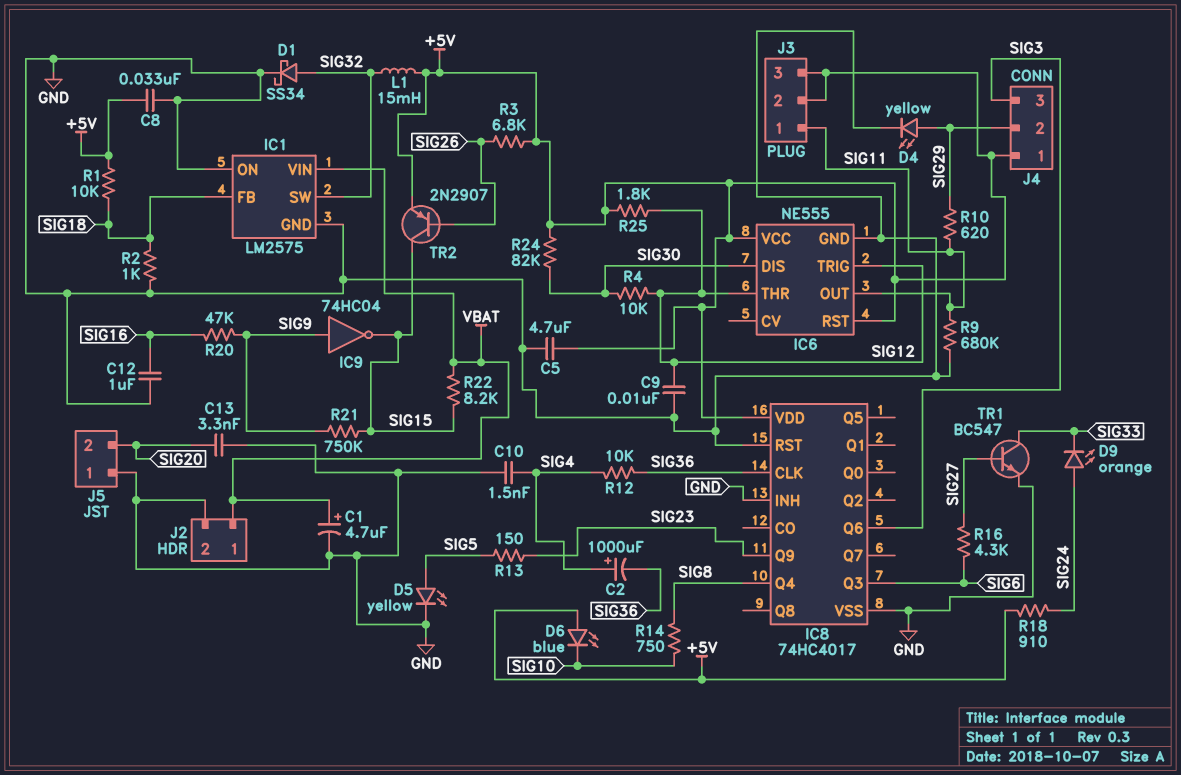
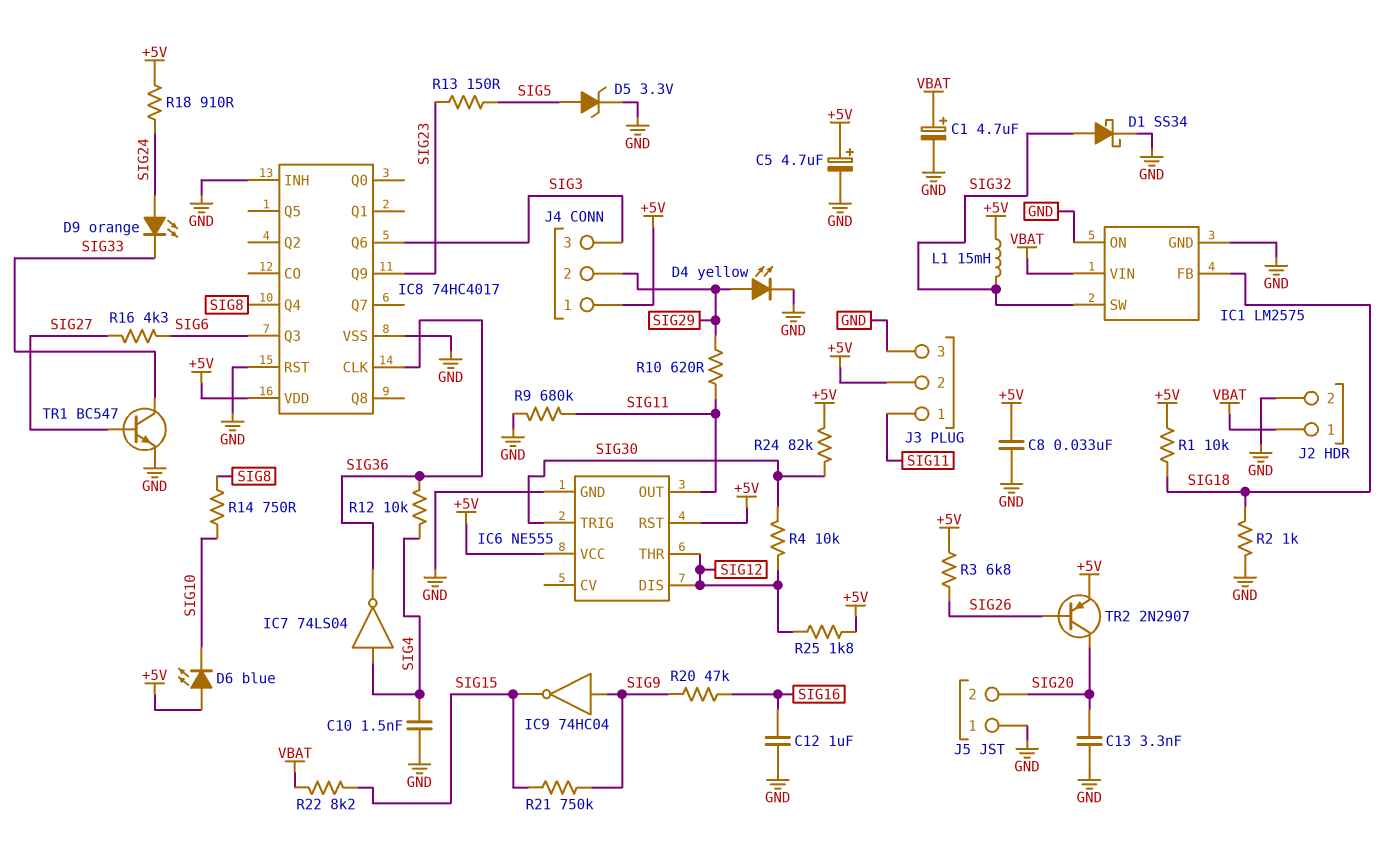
C2: 1000uF (plus SIG4, minus SIG36) -> none
C5: 4.7uF (+5V, GND) -> 4.7uF (plus +5V, minus GND)
C9: 10nF (GND, SIG12) -> none
D5: LED yellow (A SIG5, K GND) -> zener 3.3V (A SIG5, K GND)
IC6 pin DIS: SIG30 -> SIG12
IC6 pin TRIG: SIG12 -> SIG30
IC7: none -> NOT 74LS04 (in SIG4, out SIG36)
J3 pin 3: +5V -> GND
TR2: PNP 2N2907 (B SIG26, C SIG15, E +5V) -> PNP 2N2907 (B SIG26, C SIG20, E +5V)

